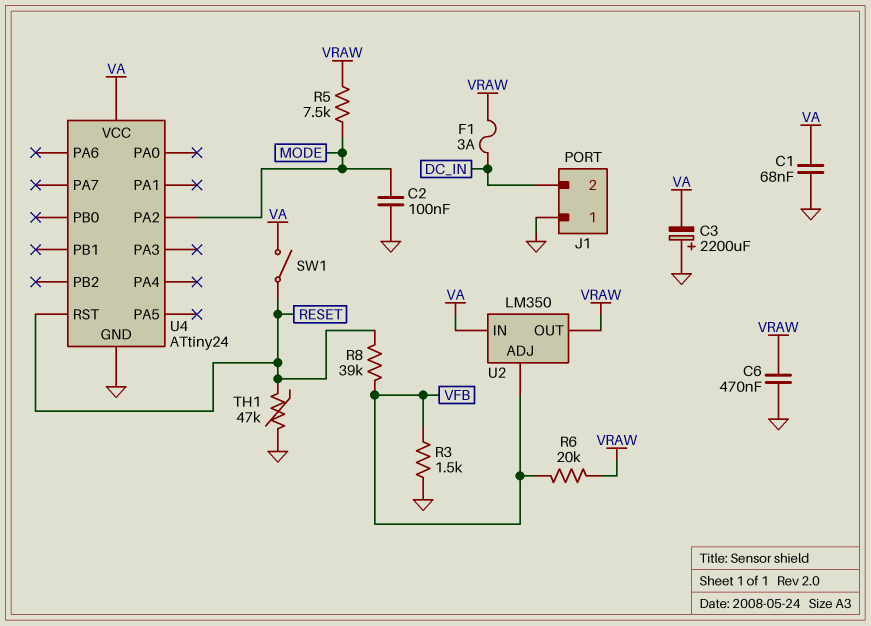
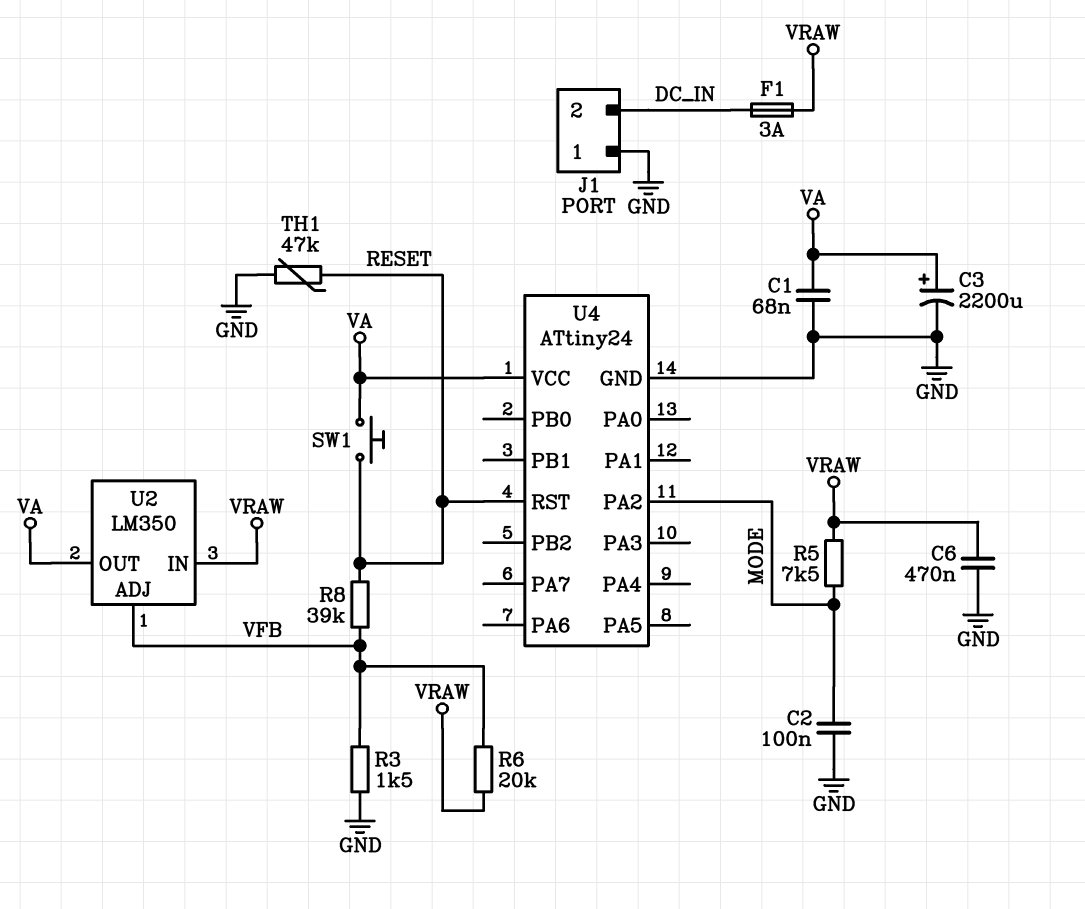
C3: 2200uF (plus GND, minus VA) -> 2200uF (plus VA, minus GND)
SW1: switch (RESET, VA) -> button (RESET, VA)
U2 pin IN: VA -> VRAW
U2 pin OUT: VRAW -> VA

